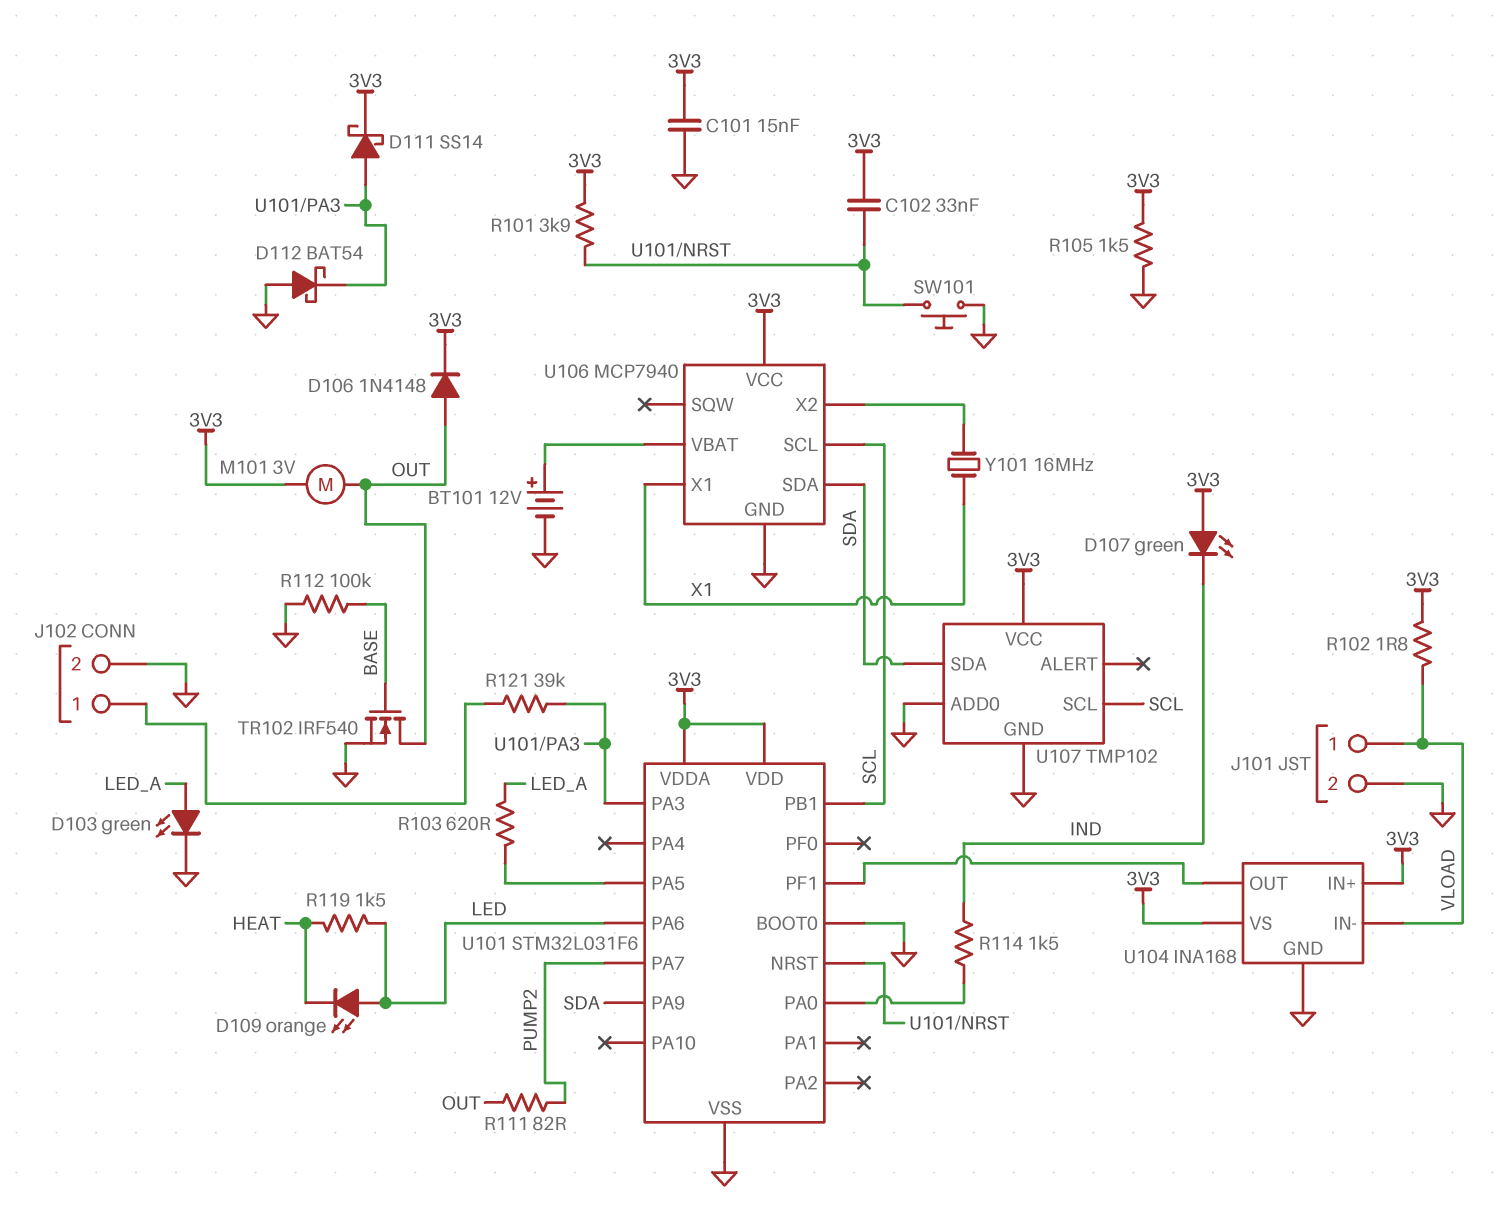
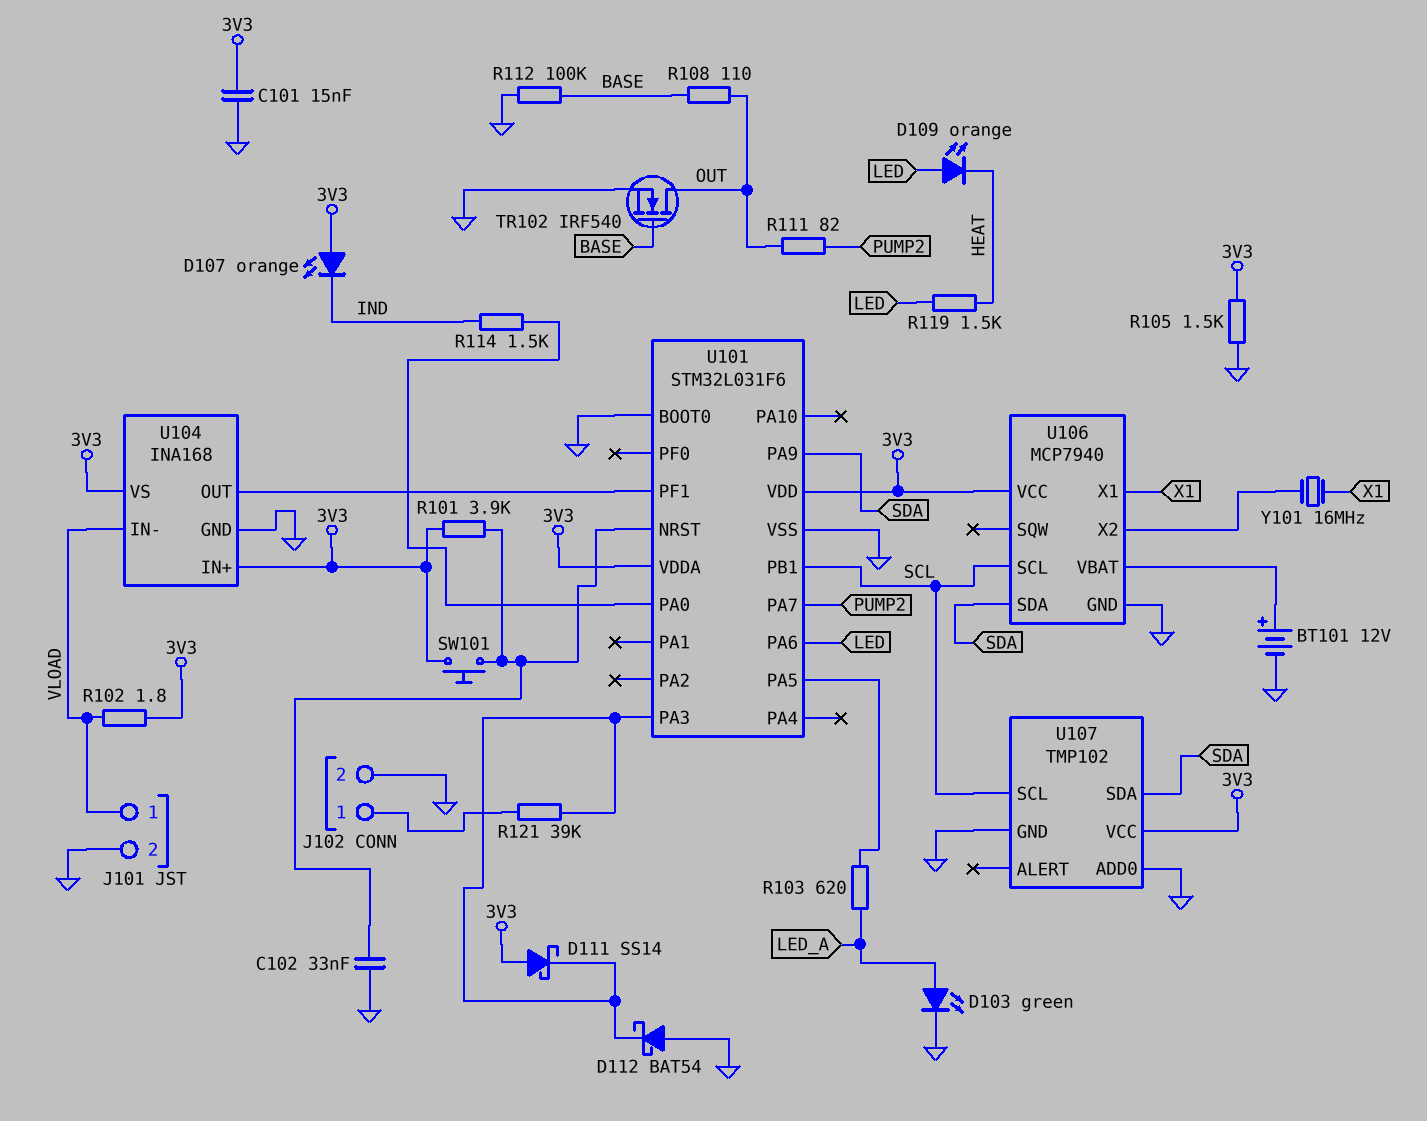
C102: 33nF (3V3, U101/NRST) -> 33nF (GND, U101/NRST)
D106: diode 1N4148 (A OUT, K 3V3) -> none
D107: LED green (A 3V3, K IND) -> LED orange (A 3V3, K IND)
D111: schottky SS14 (A U101/PA3, K 3V3) -> schottky SS14 (A 3V3, K U101/PA3)
M101: motor 3V (3V3, OUT) -> none
R108: none -> 110 (BASE, OUT)
SW101: button (GND, U101/NRST) -> button (3V3, U101/NRST)

